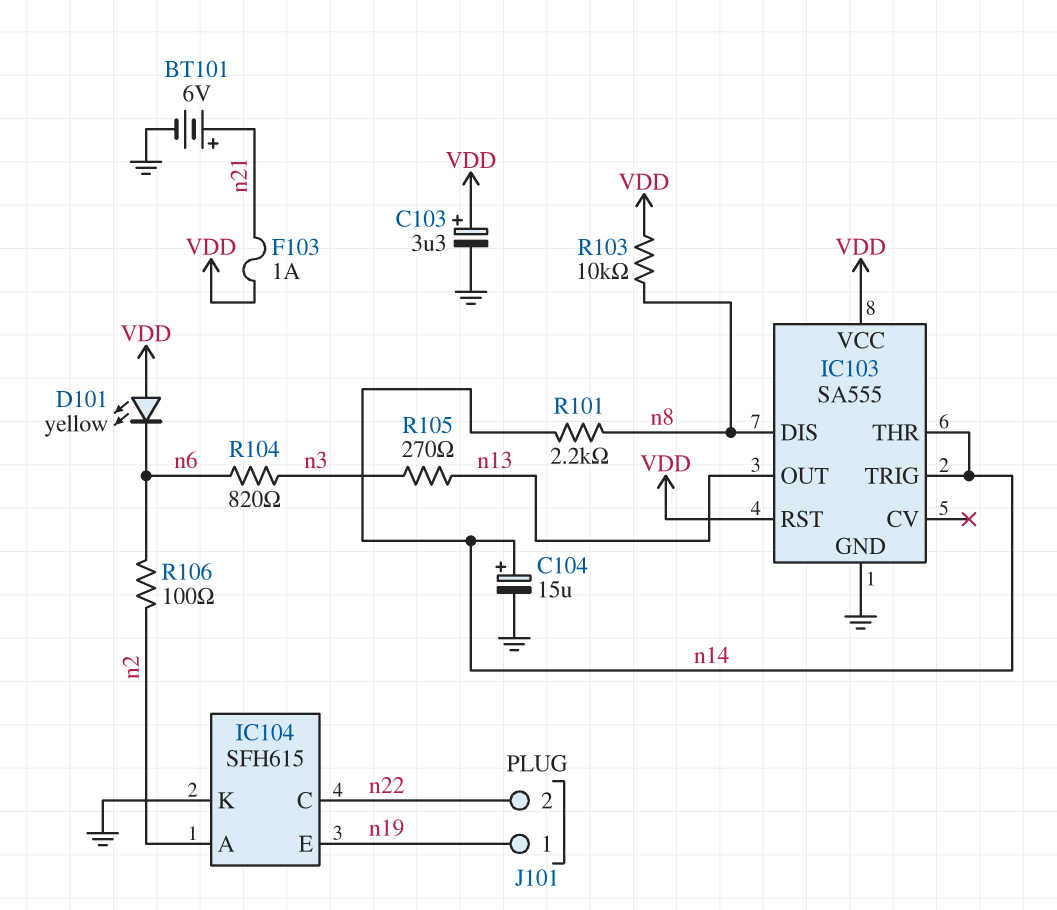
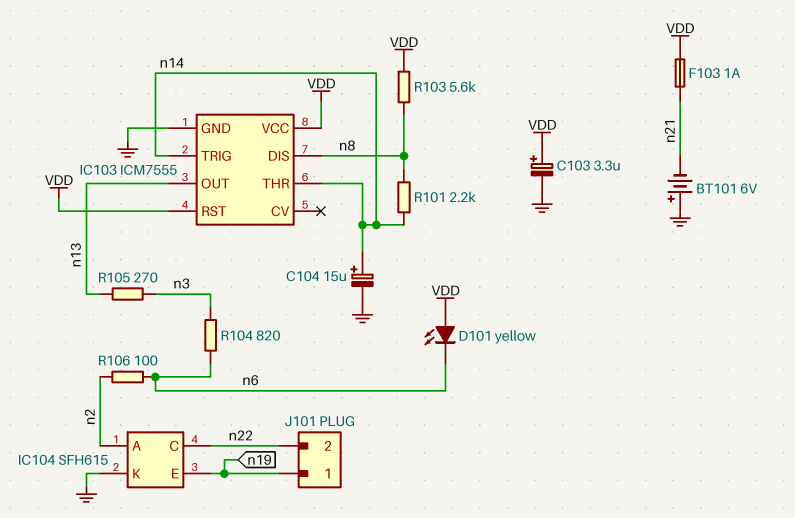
BT101: 6V (plus n21, minus GND) -> 6V (plus GND, minus n21)
IC103: SA555 -> ICM7555
R103: 10k (VDD, n8) -> 5.6k (VDD, n8)

